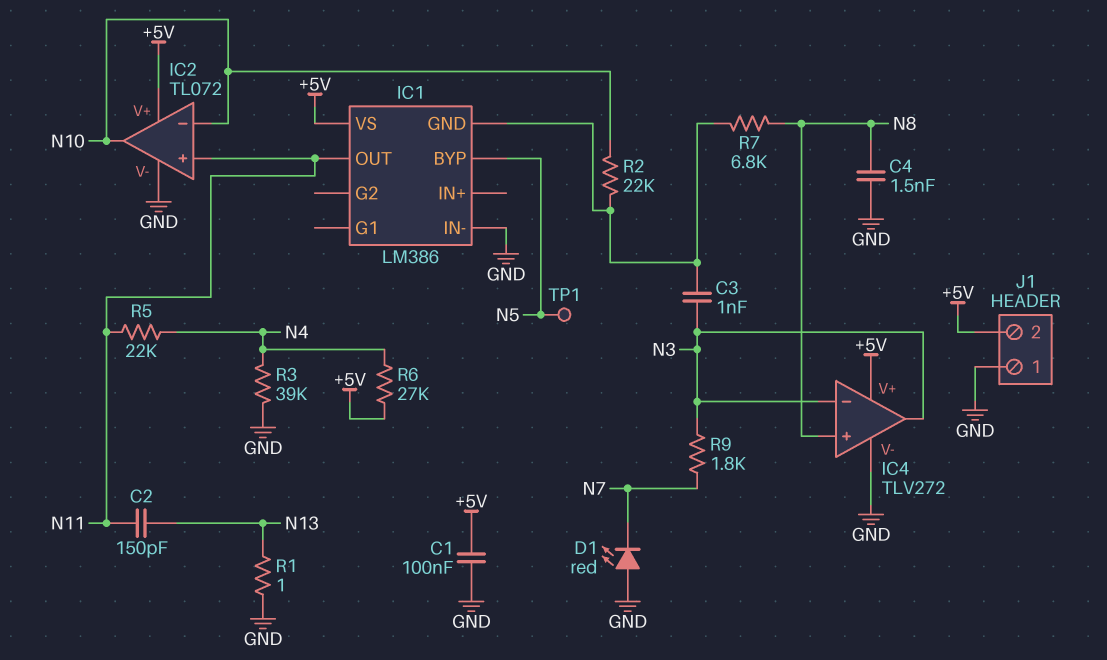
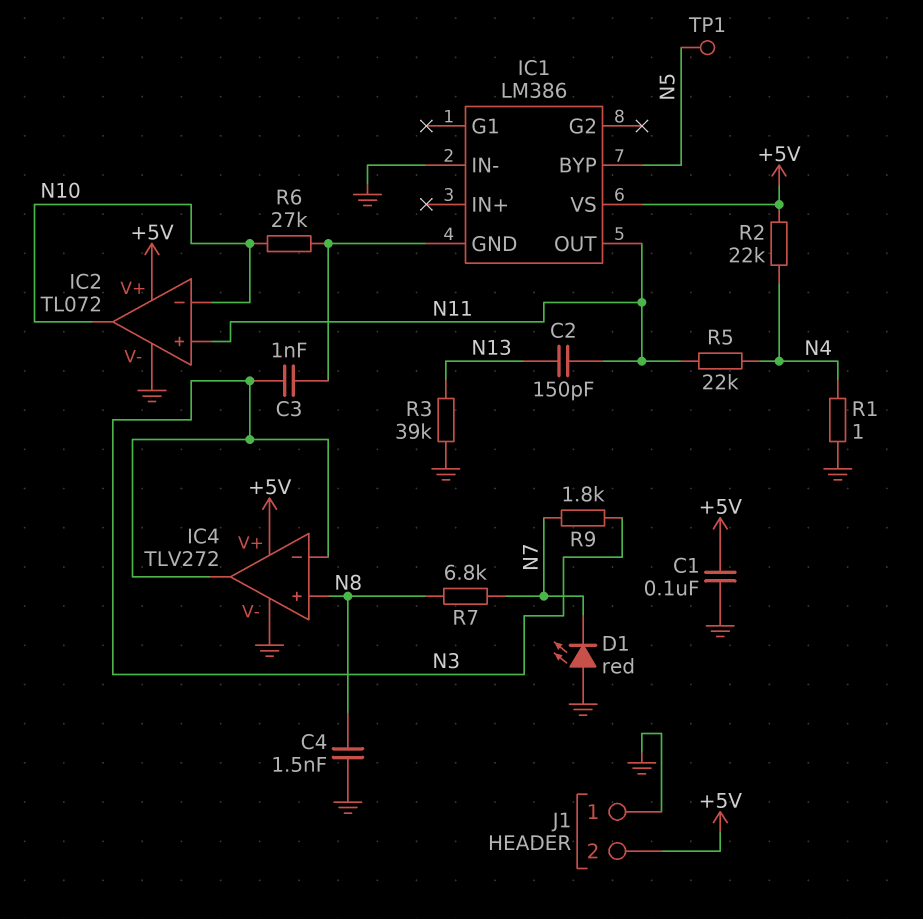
R1: 1 (GND, N13) -> 1 (GND, N4)
R2: 22k (IC1/GND, N10) -> 22k (+5V, N4)
R3: 39k (GND, N4) -> 39k (GND, N13)
R6: 27k (+5V, N4) -> 27k (IC1/GND, N10)
R7: 6.8k (IC1/GND, N8) -> 6.8k (N7, N8)

